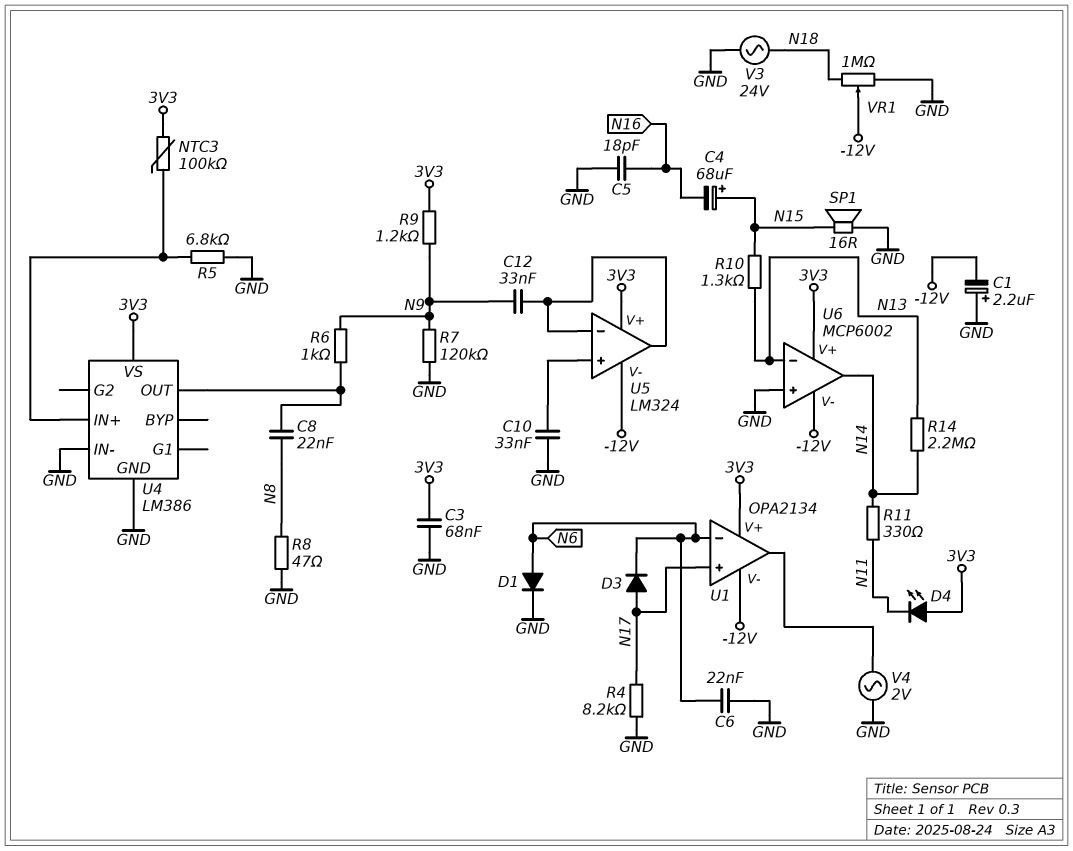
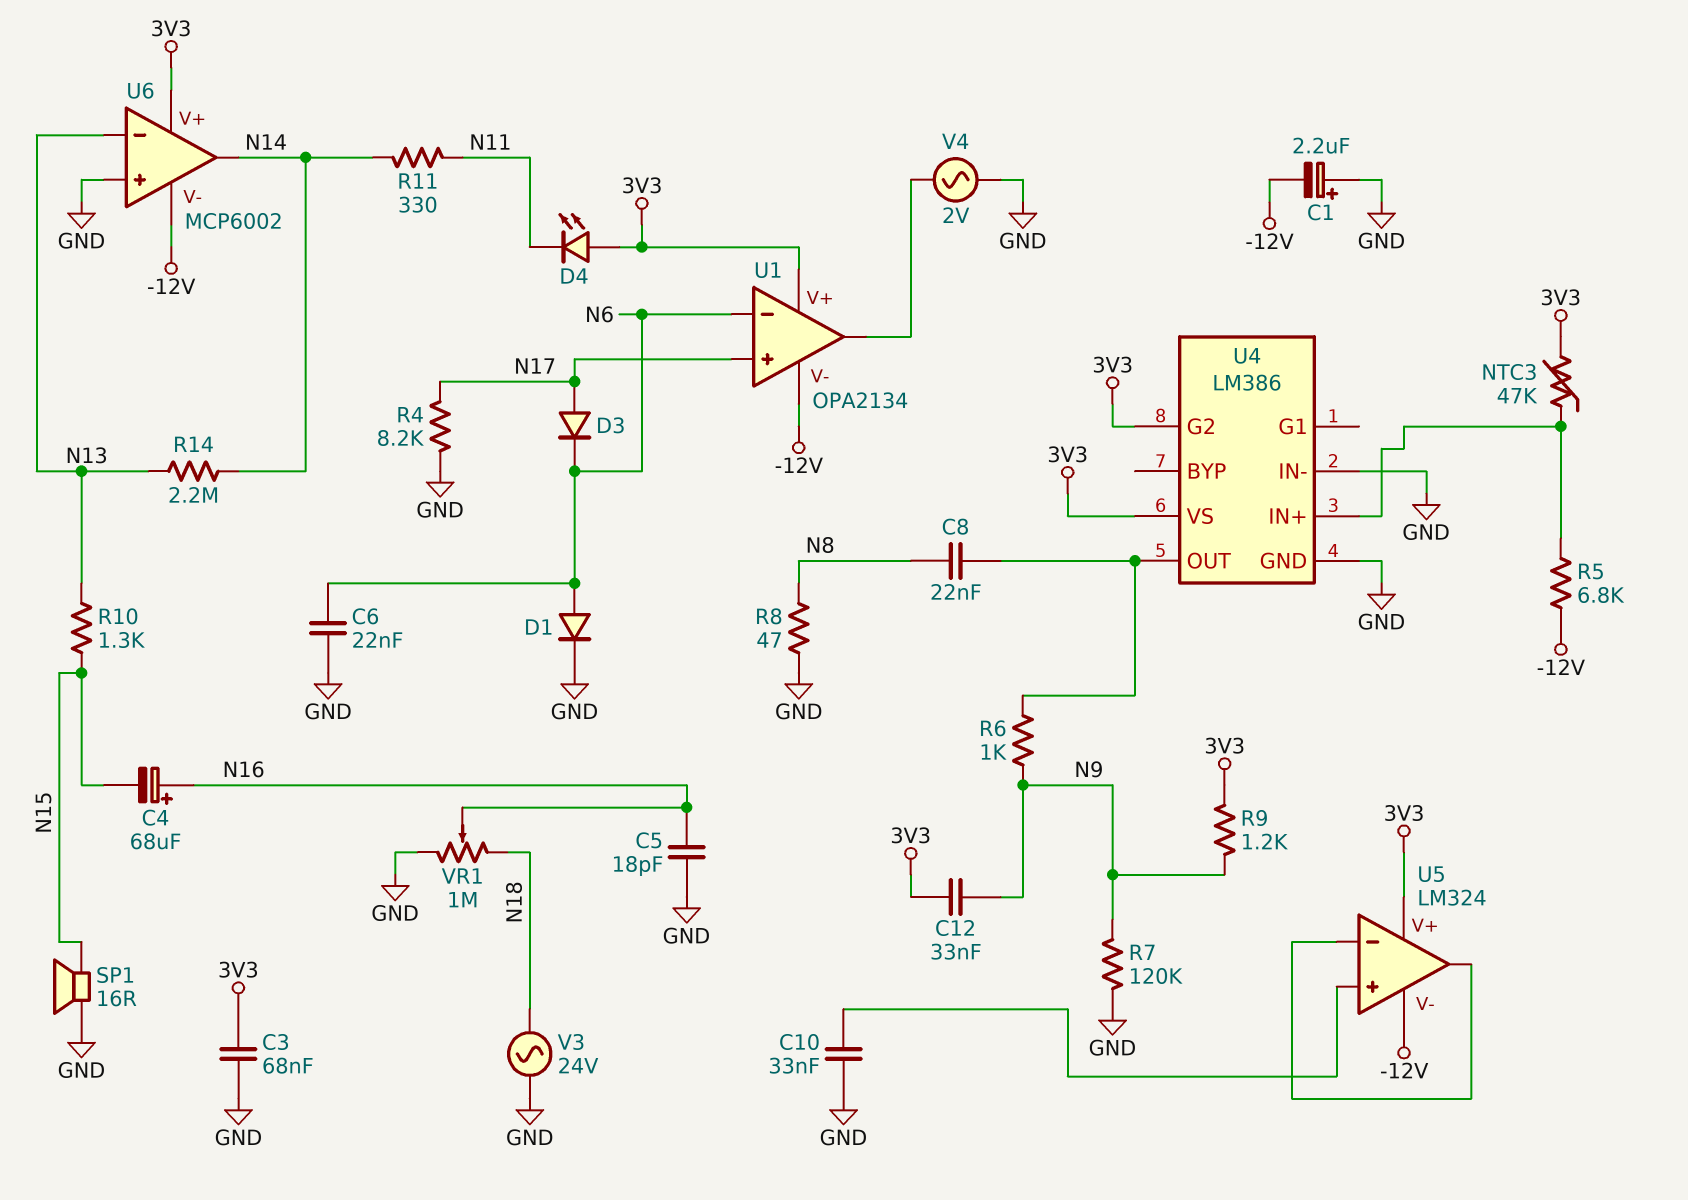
C4: 68uF (plus N15, minus N16) -> 68uF (plus N16, minus N15)
C12: 33nF (N9, U5/in-) -> 33nF (3V3, N9)
NTC3: 100k (3V3, U4/IN+) -> 47k (3V3, U4/IN+)
R5: 6.8k (GND, U4/IN+) -> 6.8k (-12V, U4/IN+)
U4 pin G2: none -> 3V3
VR1: 1M (GND, N18, wiper -12V) -> 1M (GND, N18, wiper N16)

